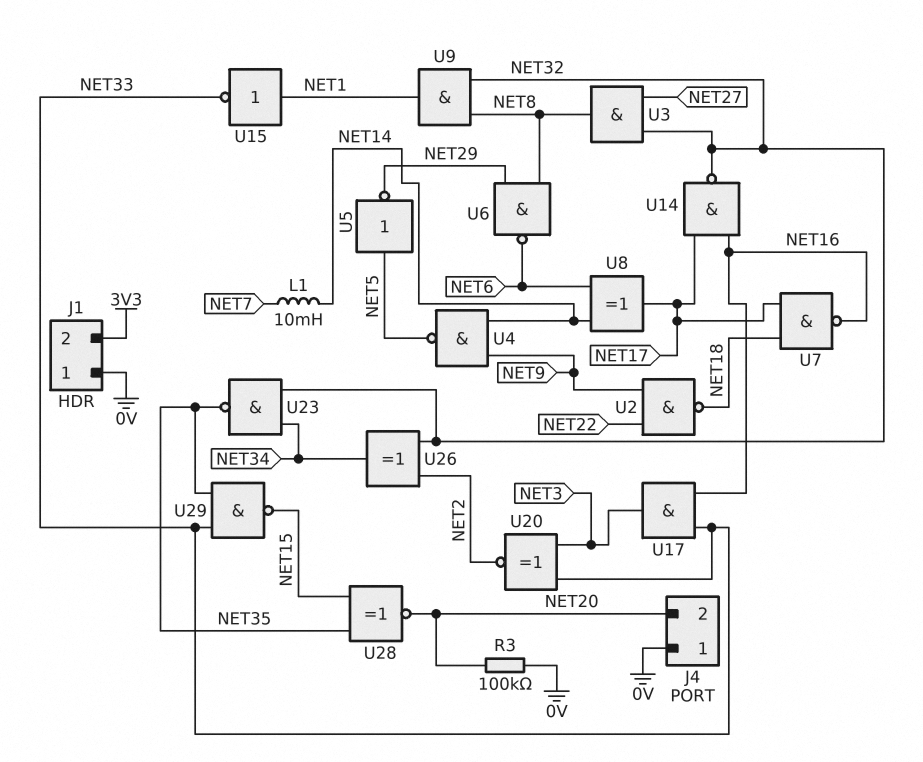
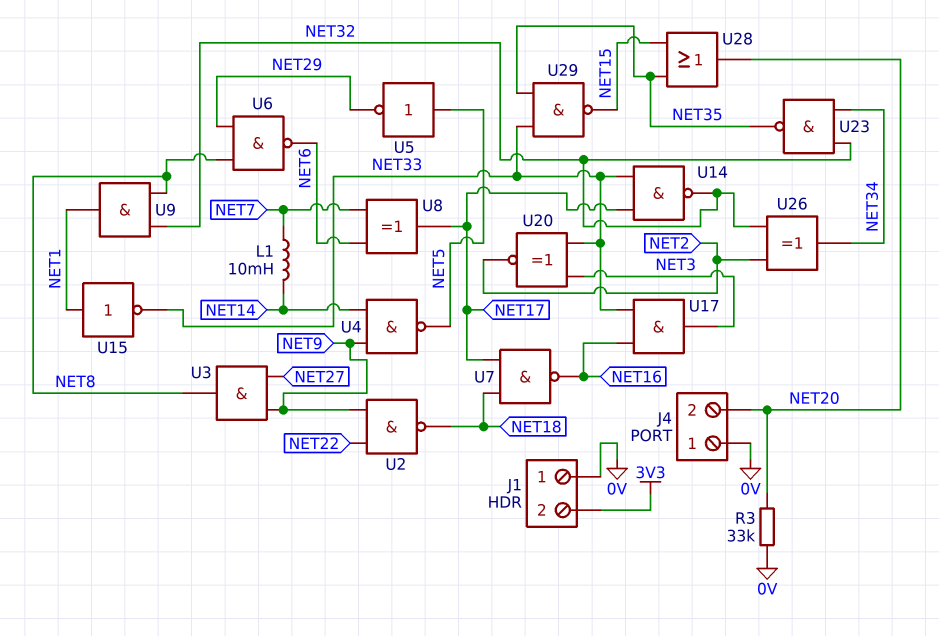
R3: 100k (0V, NET20) -> 33k (0V, NET20)
U3: AND (in NET27, in NET32, out NET8) -> AND (in NET9, in NET27, out NET8)
U8: XOR (in NET6, in NET14, out NET17) -> XOR (in NET6, in NET7, out NET17)
U14: NAND (in NET16, in NET17, out NET32) -> NAND (in NET17, in NET33, out NET32)
U28: XNOR (in NET15, in NET35, out NET20) -> OR (in NET15, in NET35, out NET20)

